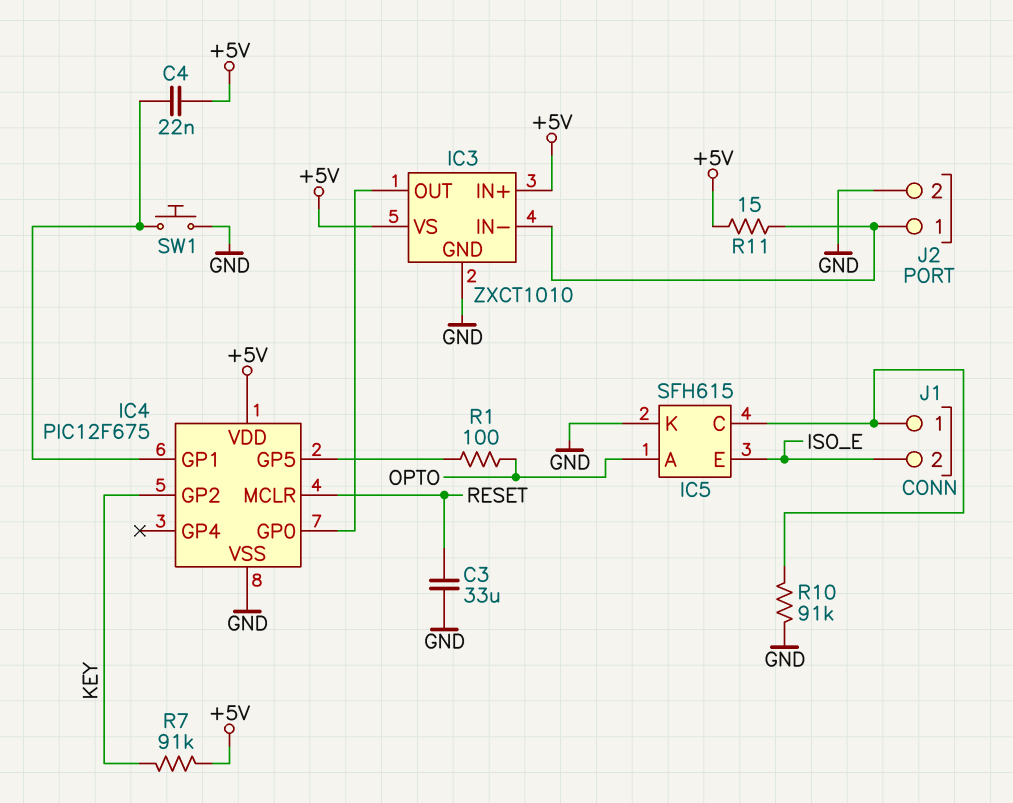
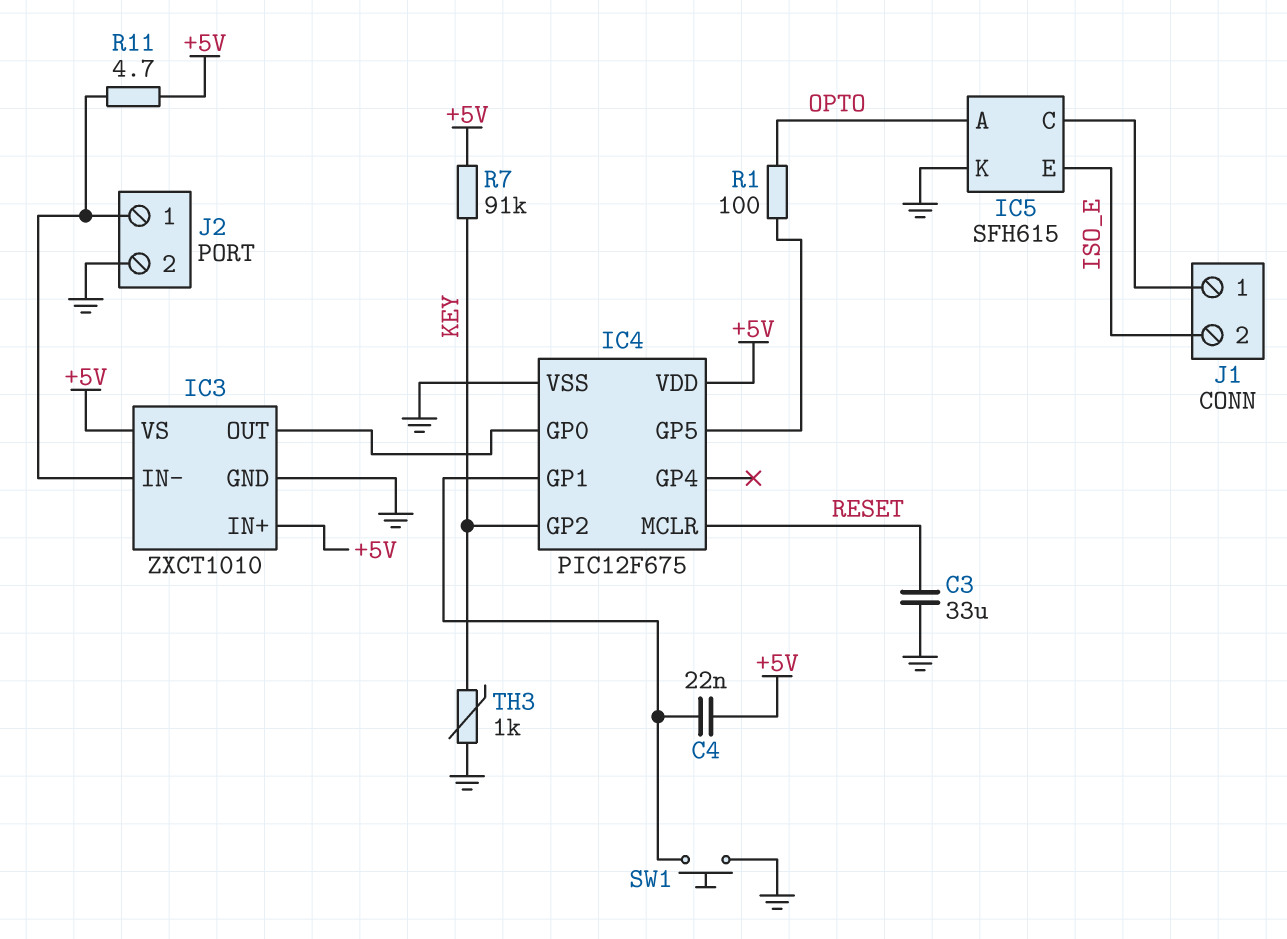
R10: 91k (GND, IC5/C) -> none
R11: 15 (+5V, IC3/IN-) -> 4.7 (+5V, IC3/IN-)
TH3: none -> 1k (GND, KEY)

